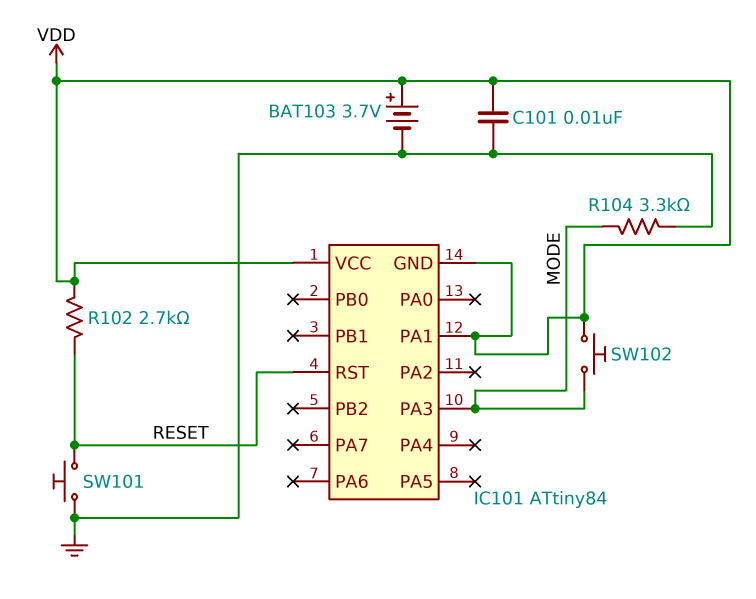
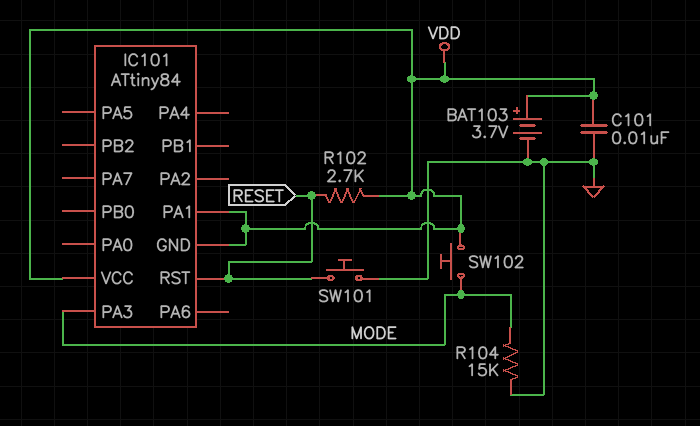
R104: 3.3k (GND, MODE) -> 15k (GND, MODE)

